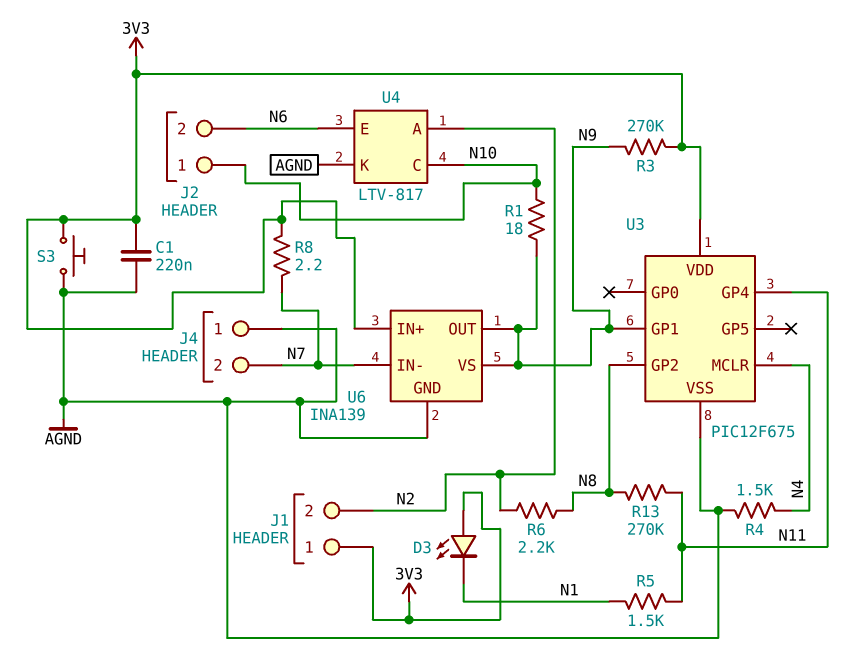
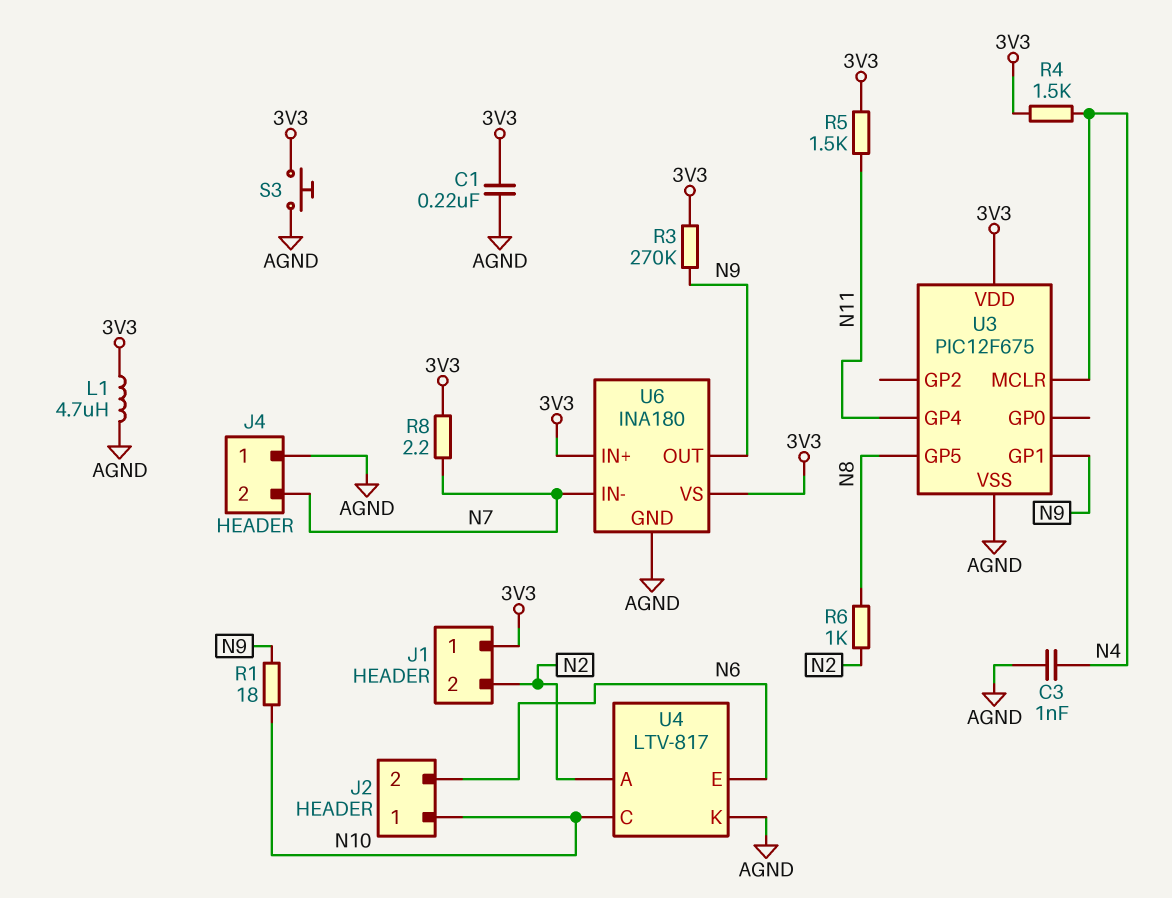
C3: none -> 1nF (AGND, N4)
D3: LED (A 3V3, K N1) -> none
L1: none -> 4.7uH (3V3, AGND)
R4: 1.5k (AGND, N4) -> 1.5k (3V3, N4)
R5: 1.5k (N1, N11) -> 1.5k (3V3, N11)
R6: 2.2k (N2, N8) -> 1k (N2, N8)
R13: 270k (N8, N11) -> none
U3 pin GP2: N8 -> none
U3 pin GP5: none -> N8
U6: INA139 -> INA180
U6 pin VS: N9 -> 3V3

